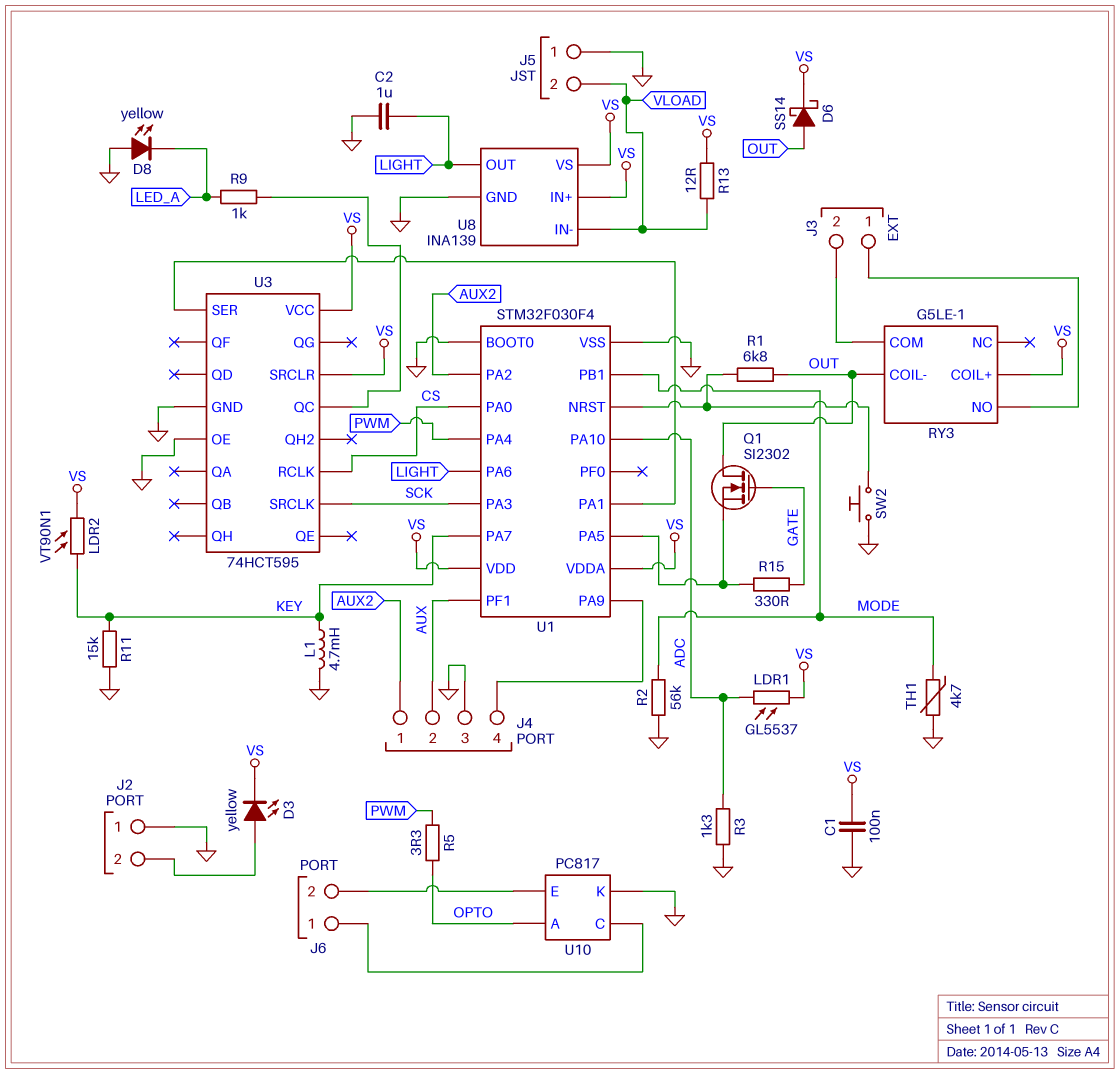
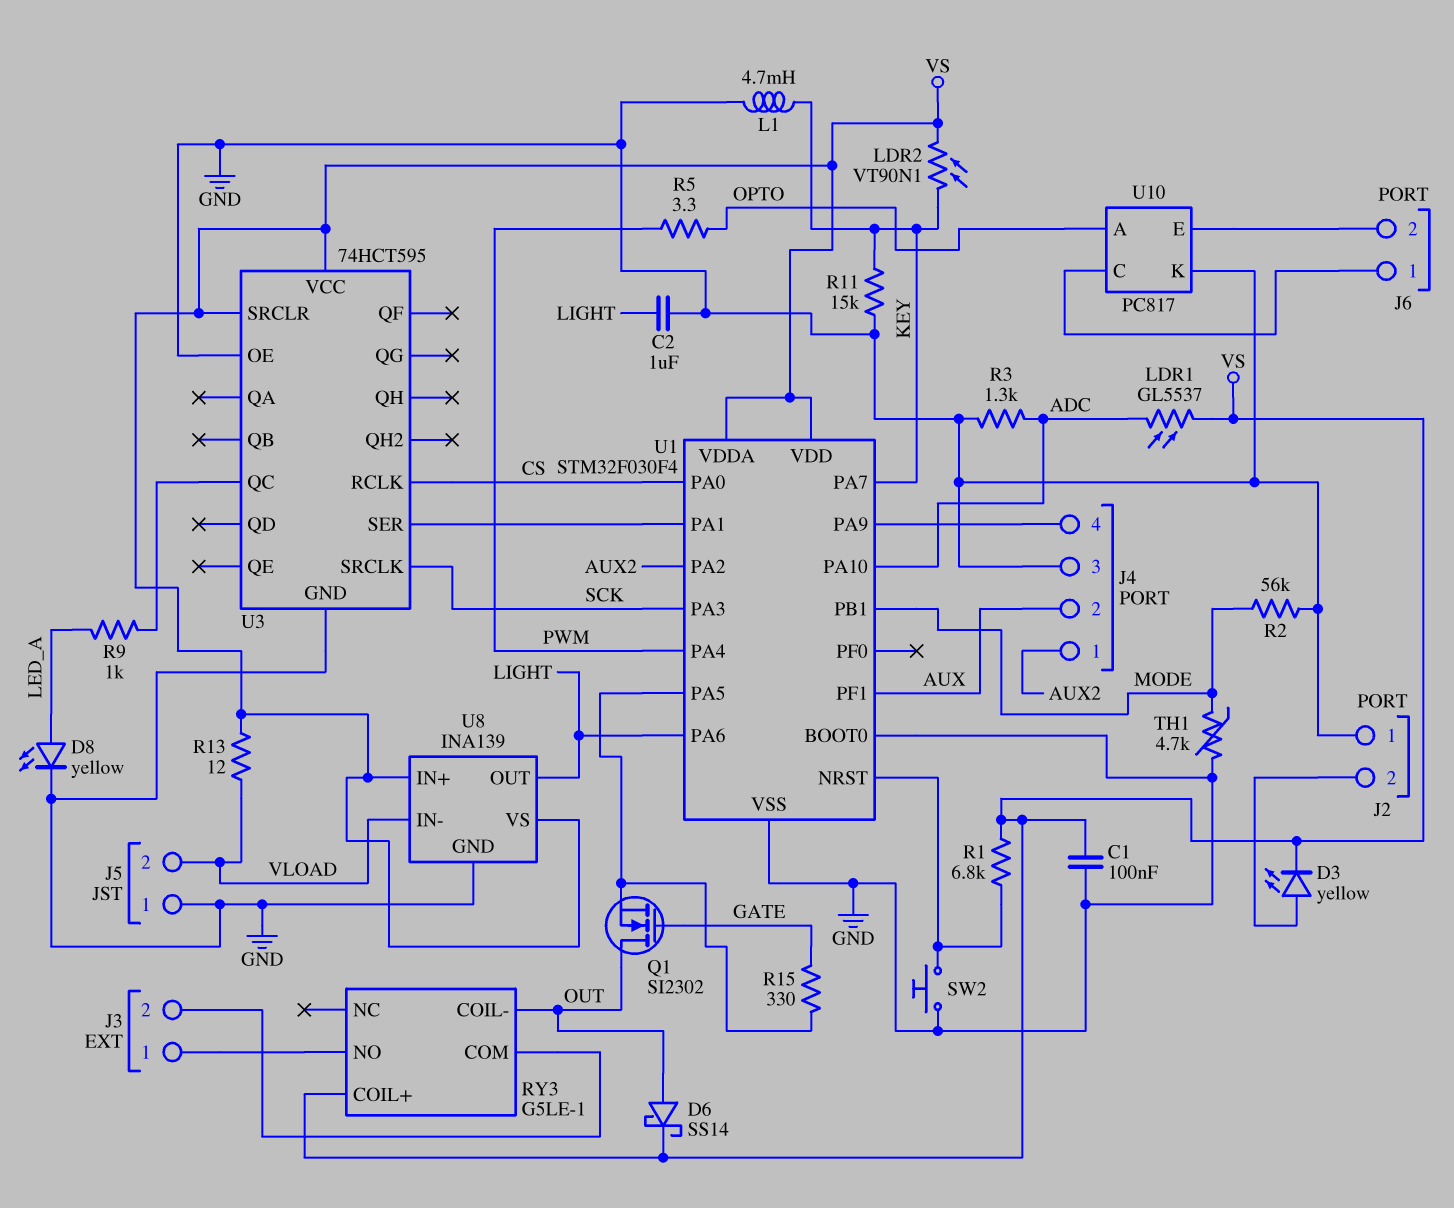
D8: LED yellow (A GND, K LED_A) -> LED yellow (A LED_A, K GND)
R1: 6.8k (OUT, U1/NRST) -> 6.8k (U1/NRST, VS)

